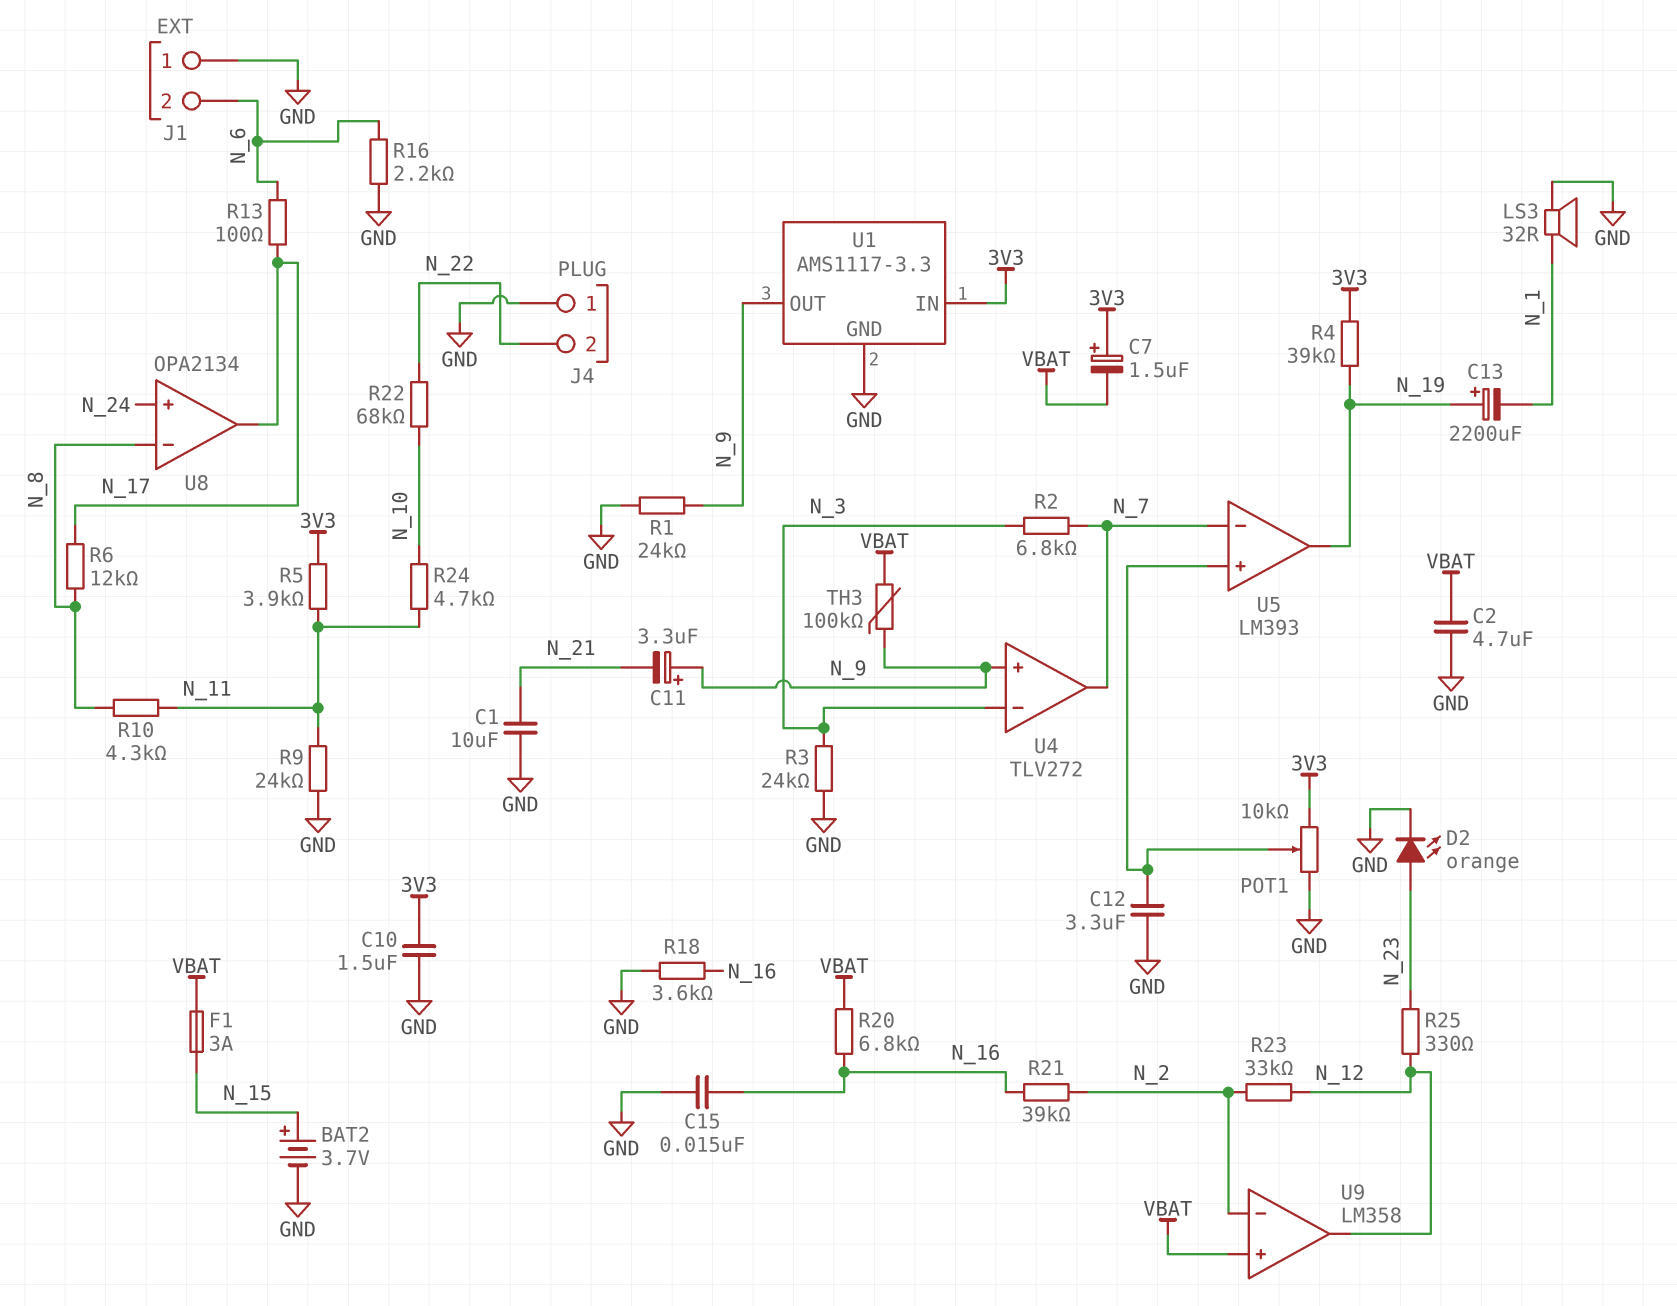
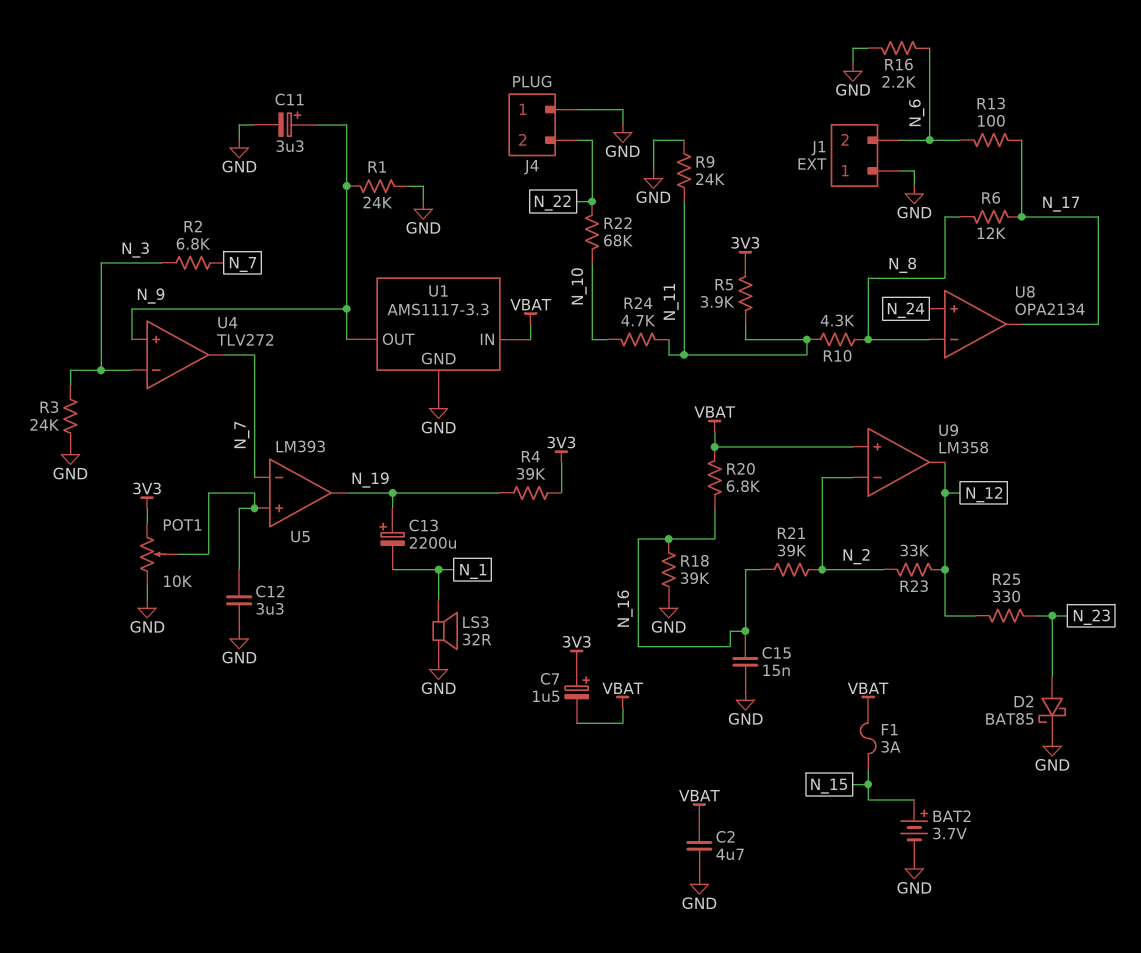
C1: 10uF (GND, N_21) -> none
C10: 1.5uF (3V3, GND) -> none
C11: 3.3uF (plus N_9, minus N_21) -> 3.3uF (plus N_9, minus GND)
D2: LED orange (A N_23, K GND) -> schottky BAT85 (A N_23, K GND)
R18: 3.6k (GND, N_16) -> 39k (GND, N_16)
TH3: 100k (N_9, VBAT) -> none
U1 pin IN: 3V3 -> VBAT

